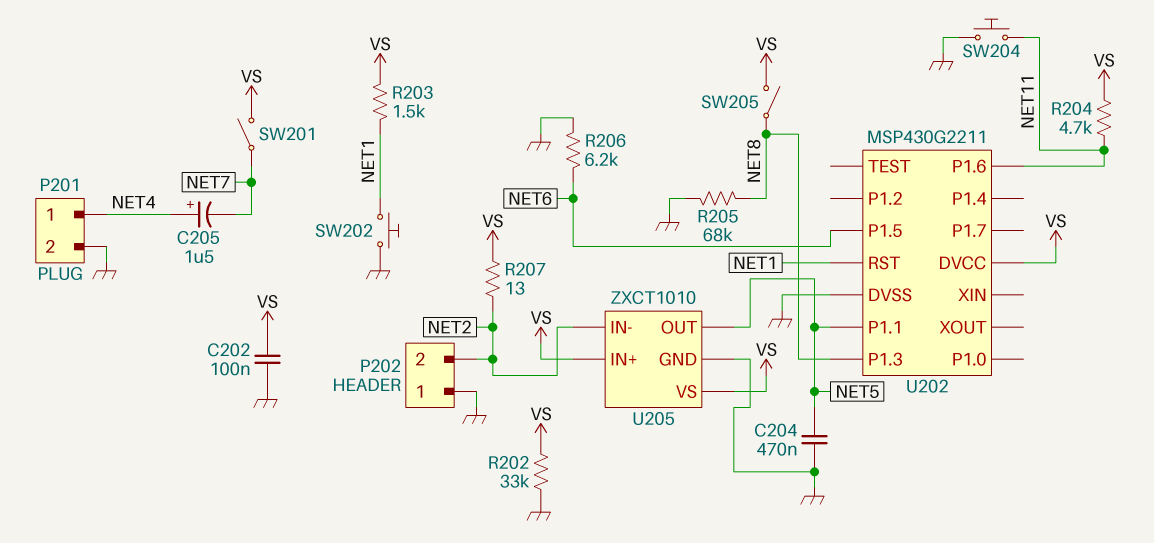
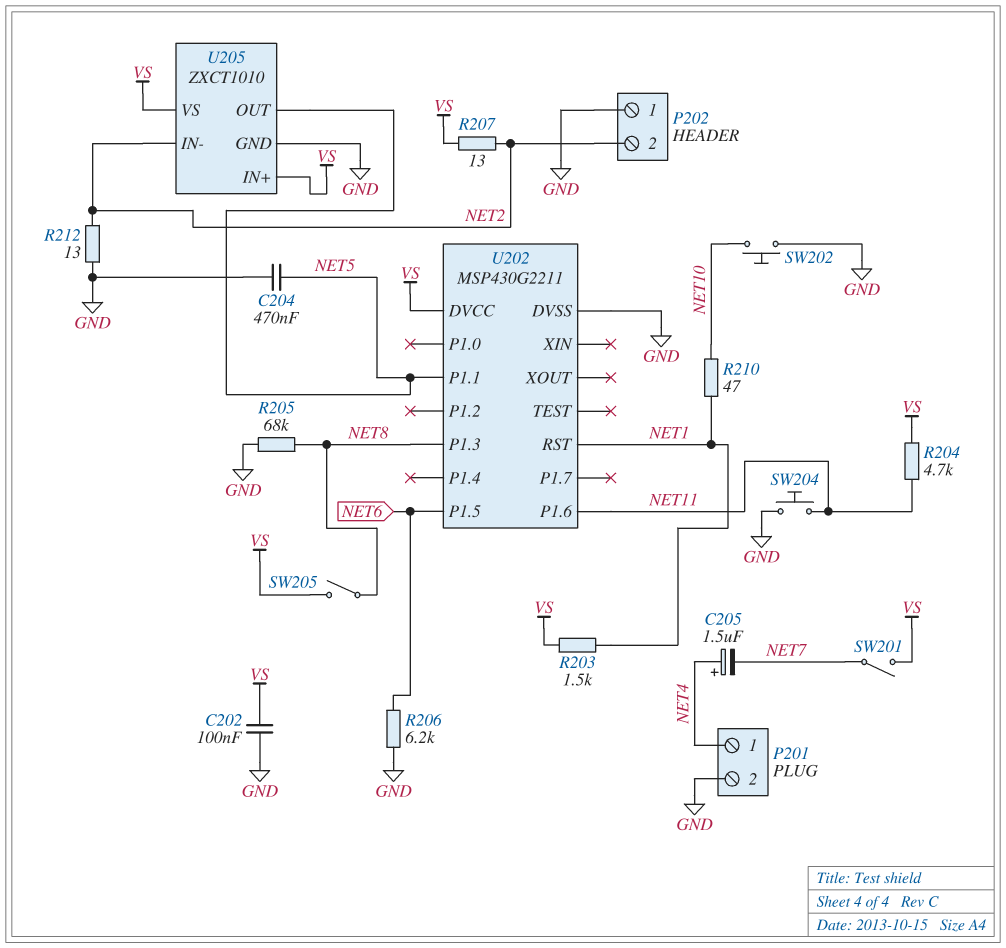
R202: 33k (GND, VS) -> none
R210: none -> 47 (NET1, NET10)
R212: none -> 13 (GND, NET2)
SW202: button (GND, NET1) -> button (GND, NET10)

